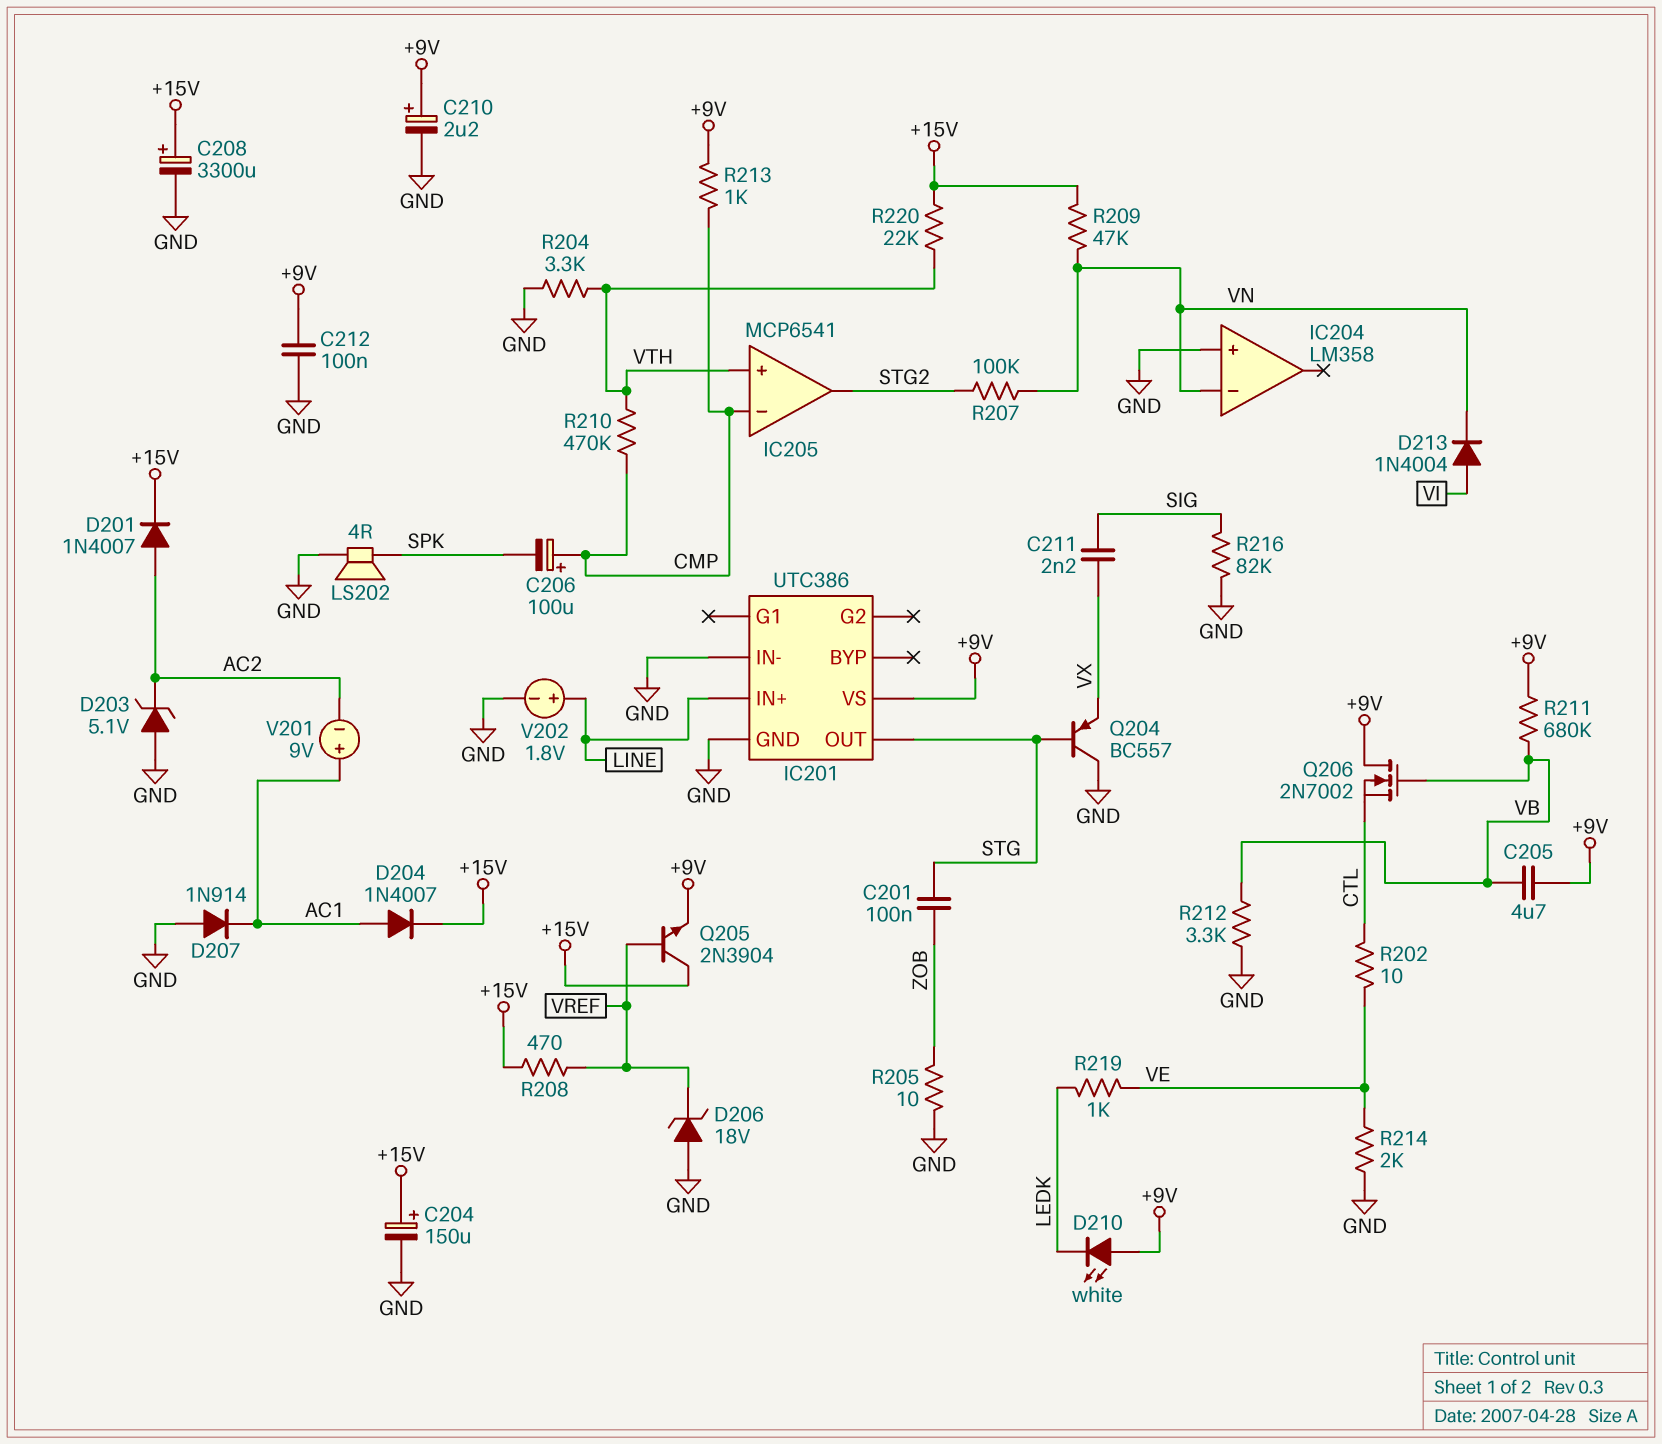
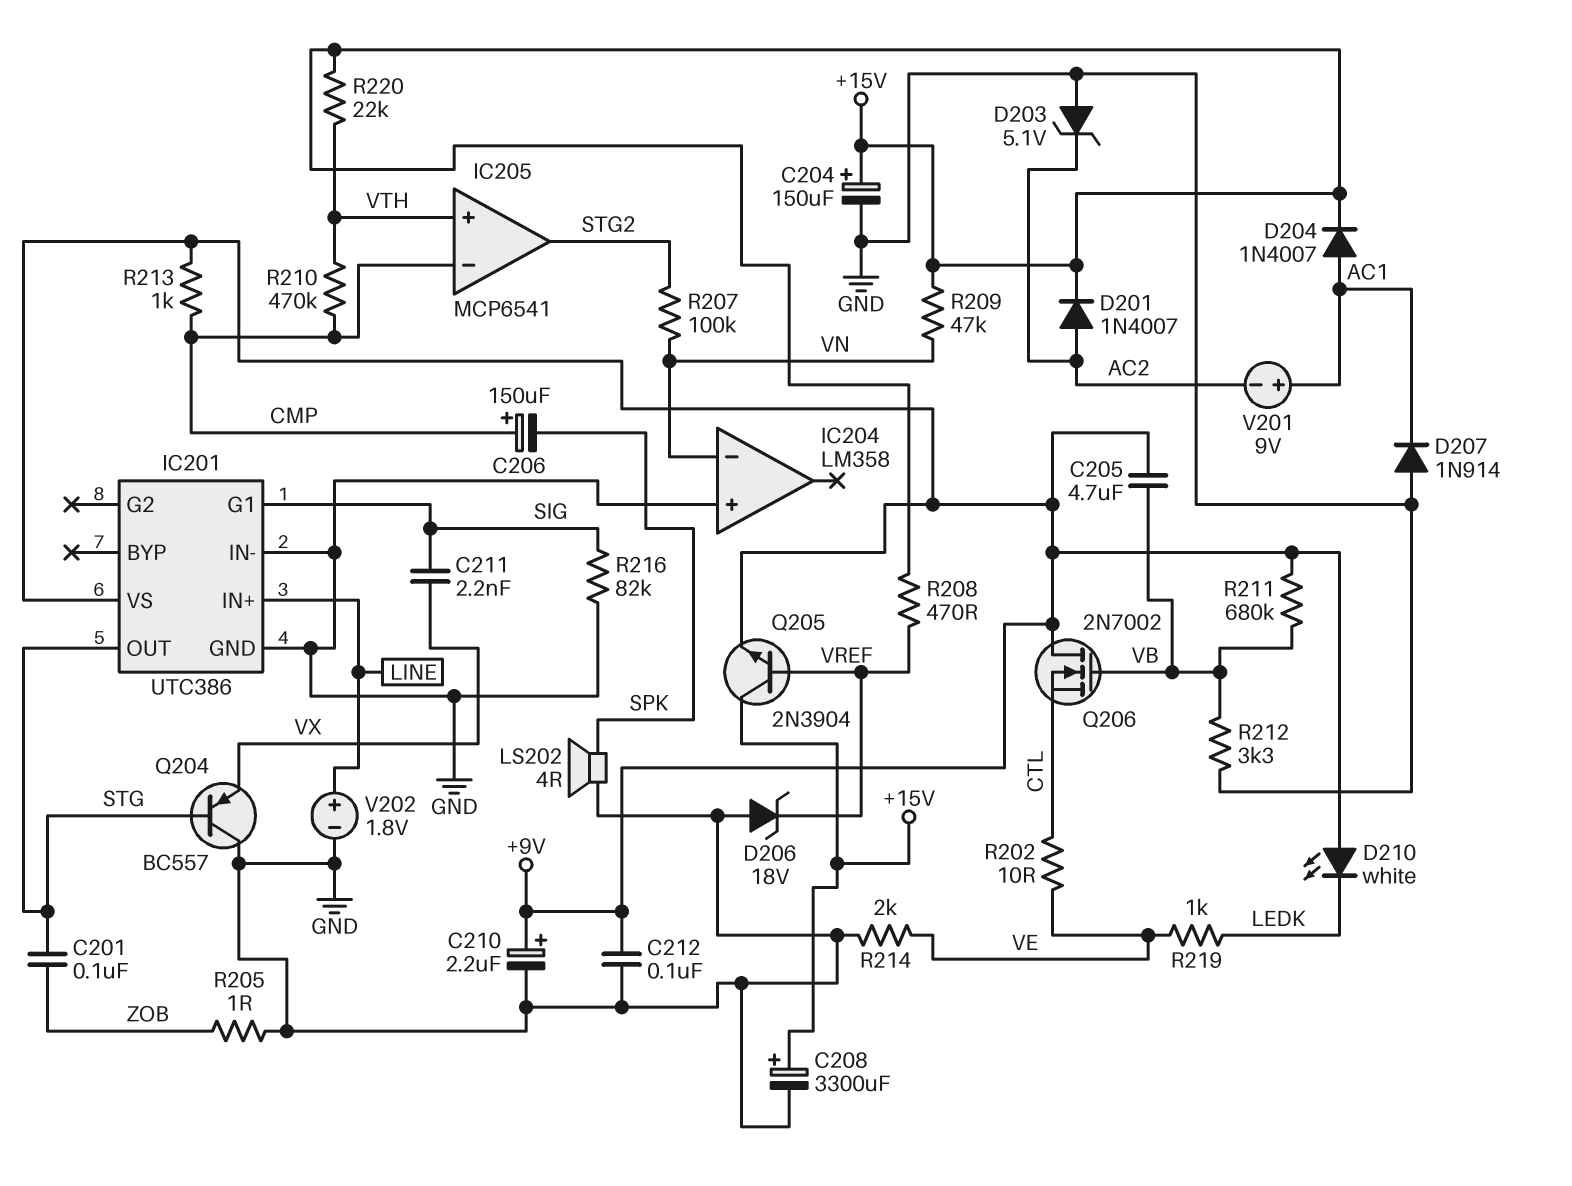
C206: 100uF (plus CMP, minus SPK) -> 150uF (plus CMP, minus SPK)
D213: diode 1N4004 (A VI, K VN) -> none
IC201 pin G1: none -> SIG
R204: 3.3k (GND, VTH) -> none
R205: 10 (GND, ZOB) -> 1 (GND, ZOB)

